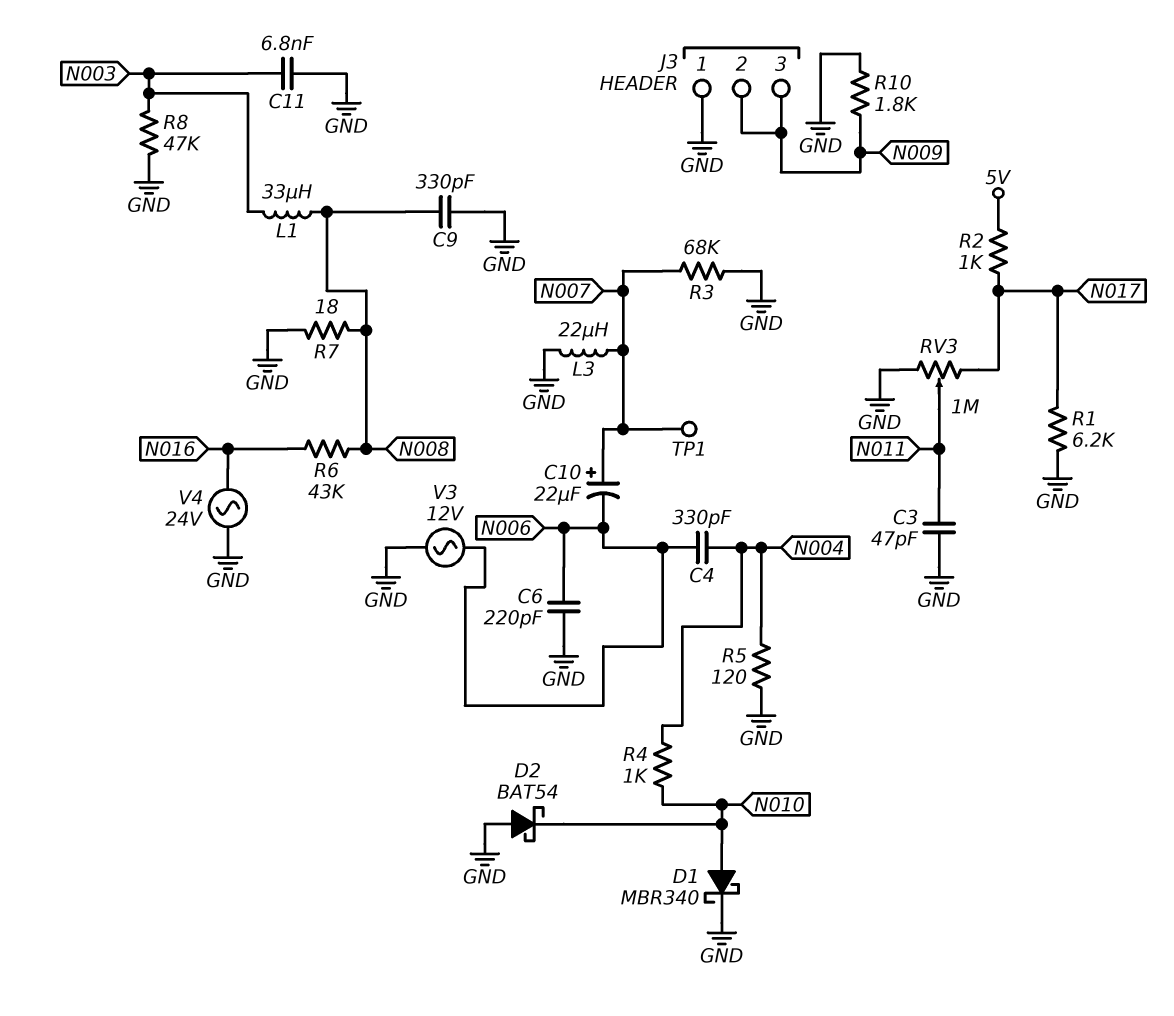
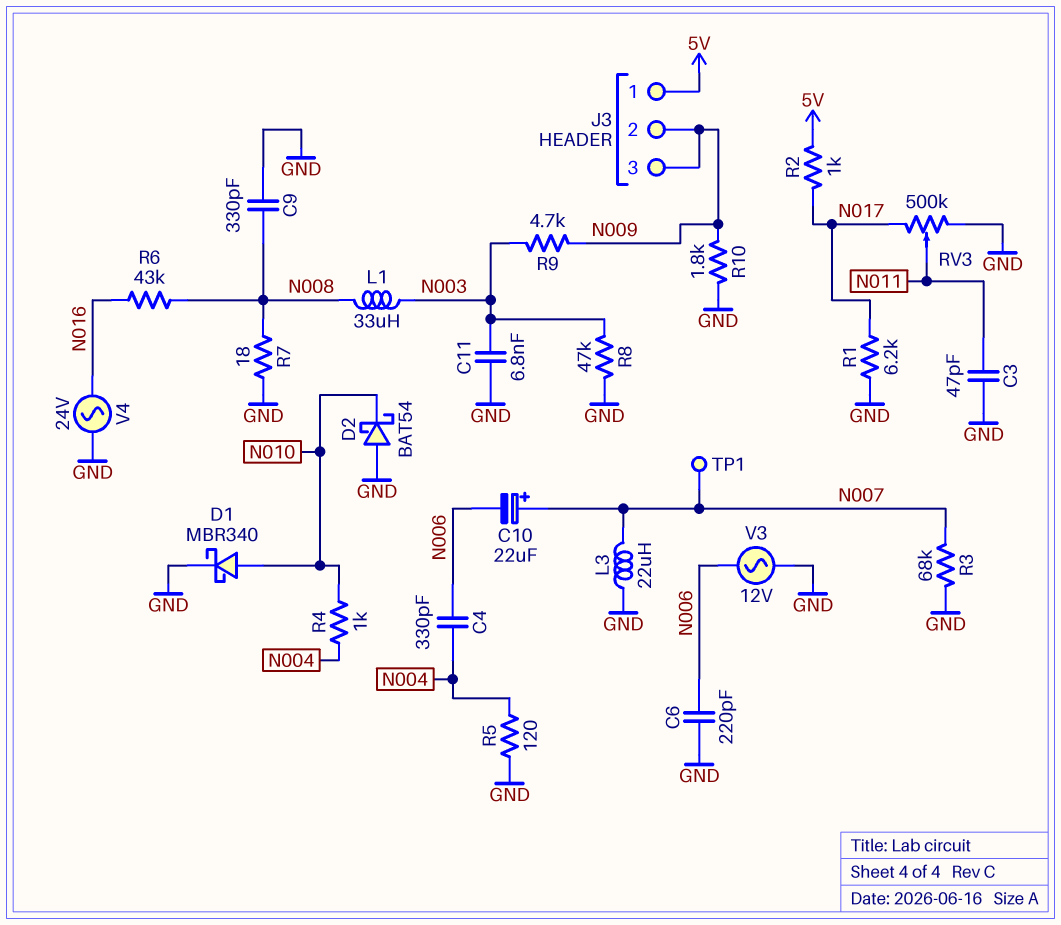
J3 pin 1: GND -> 5V
R9: none -> 4.7k (N003, N009)
RV3: 1M (GND, N017, wiper N011) -> 500k (GND, N017, wiper N011)

